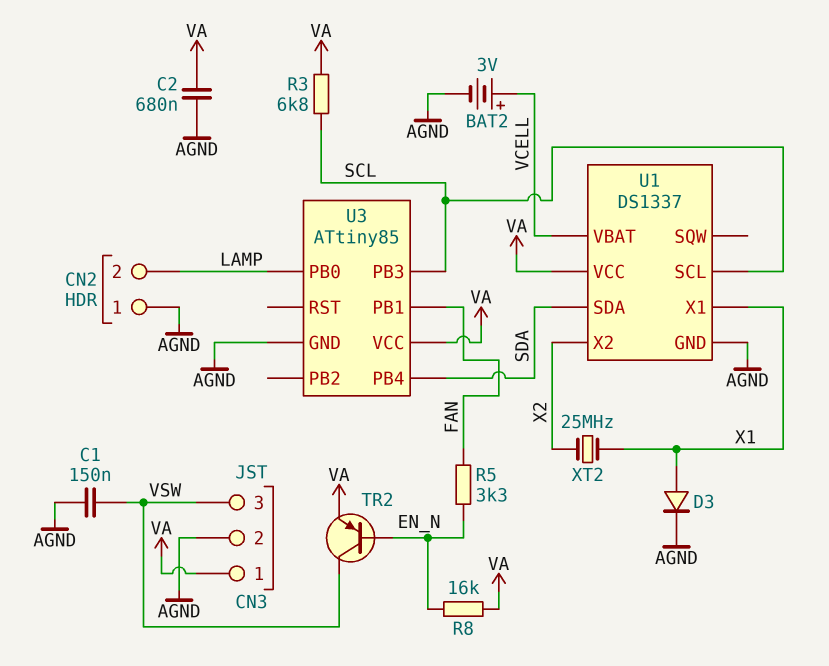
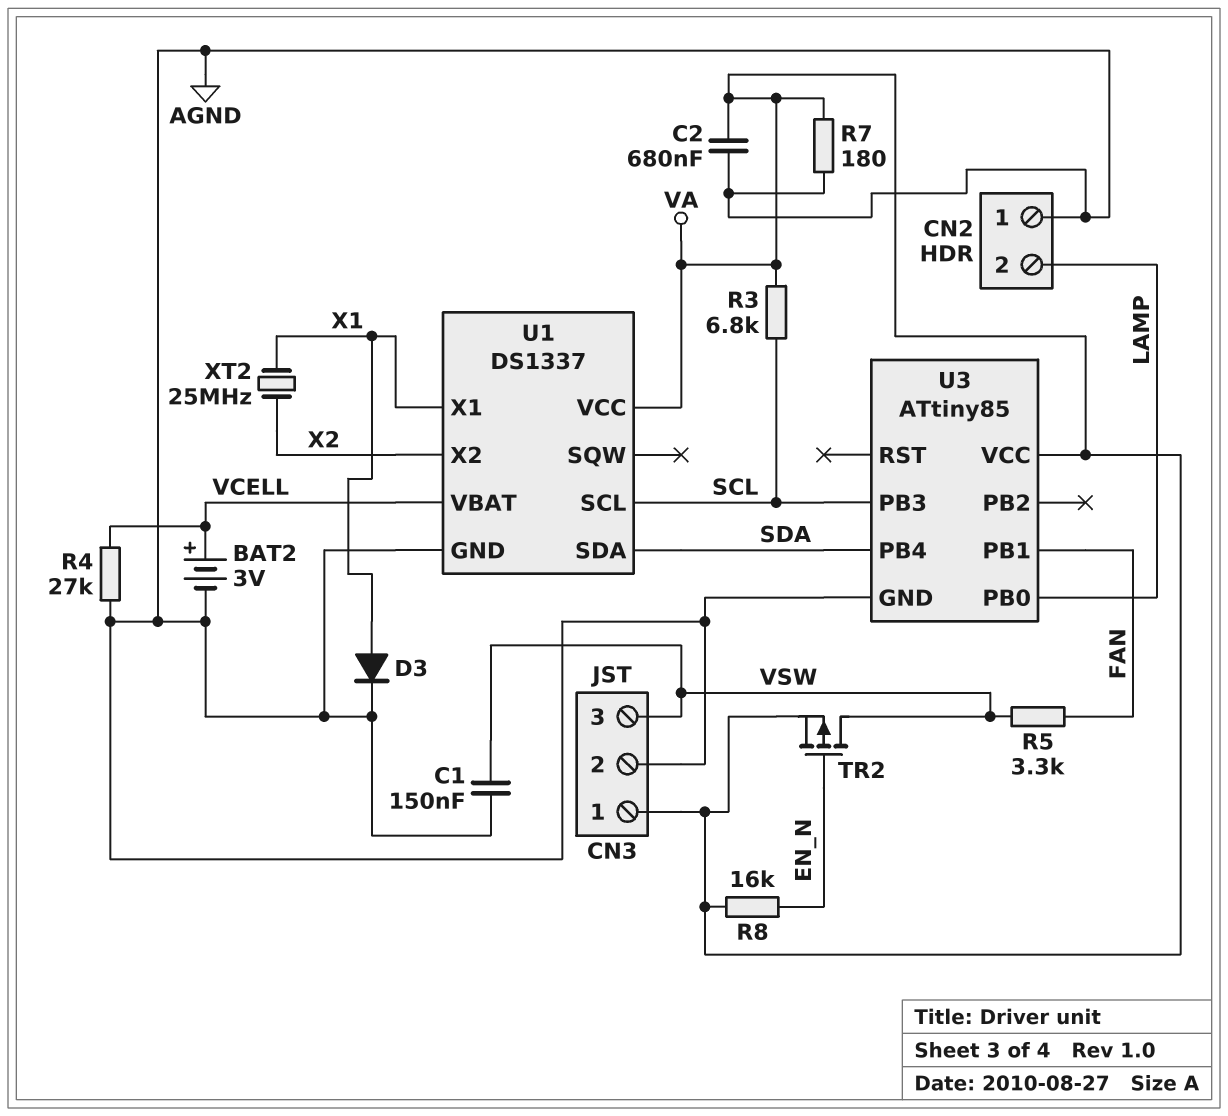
R4: none -> 27k (AGND, VCELL)
R5: 3.3k (EN_N, FAN) -> 3.3k (FAN, VSW)
R7: none -> 180 (AGND, VA)
TR2: PNP (B EN_N, C VSW, E VA) -> PMOS (G EN_N, D VSW, S VA)

